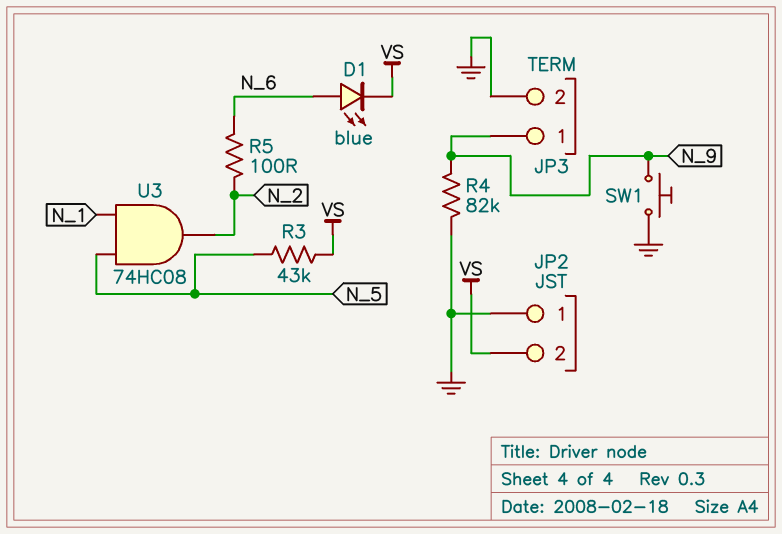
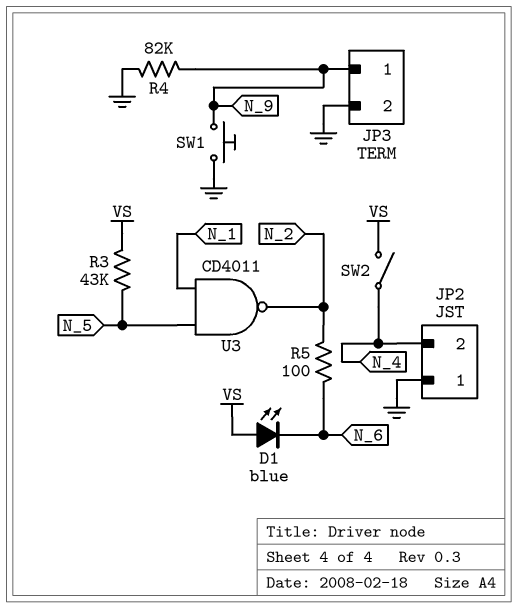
D1: LED blue (A N_6, K VS) -> LED blue (A VS, K N_6)
JP2 pin 2: VS -> N_4
SW2: none -> switch (N_4, VS)
U3: AND 74HC08 (in N_1, in N_5, out N_2) -> NAND CD4011 (in N_1, in N_5, out N_2)

